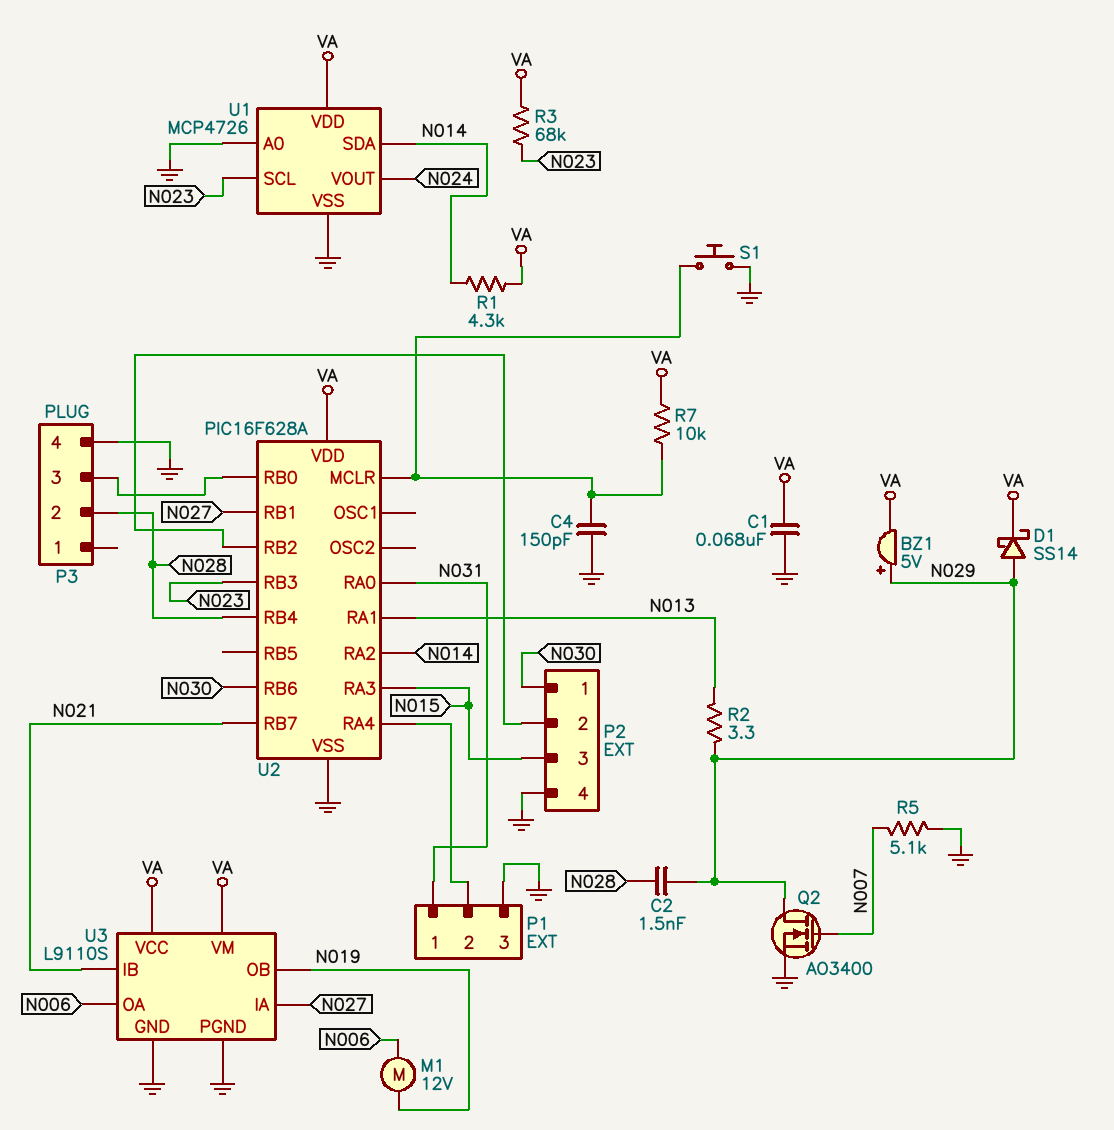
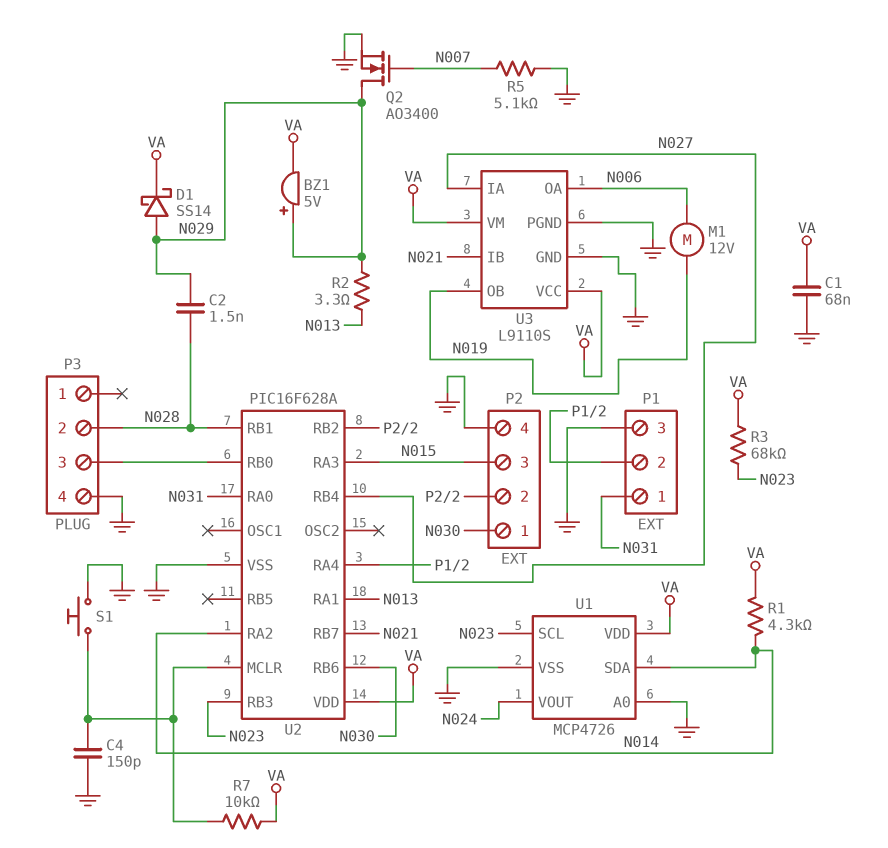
U2 pin RB1: N027 -> N028
U2 pin RB4: N028 -> N027

